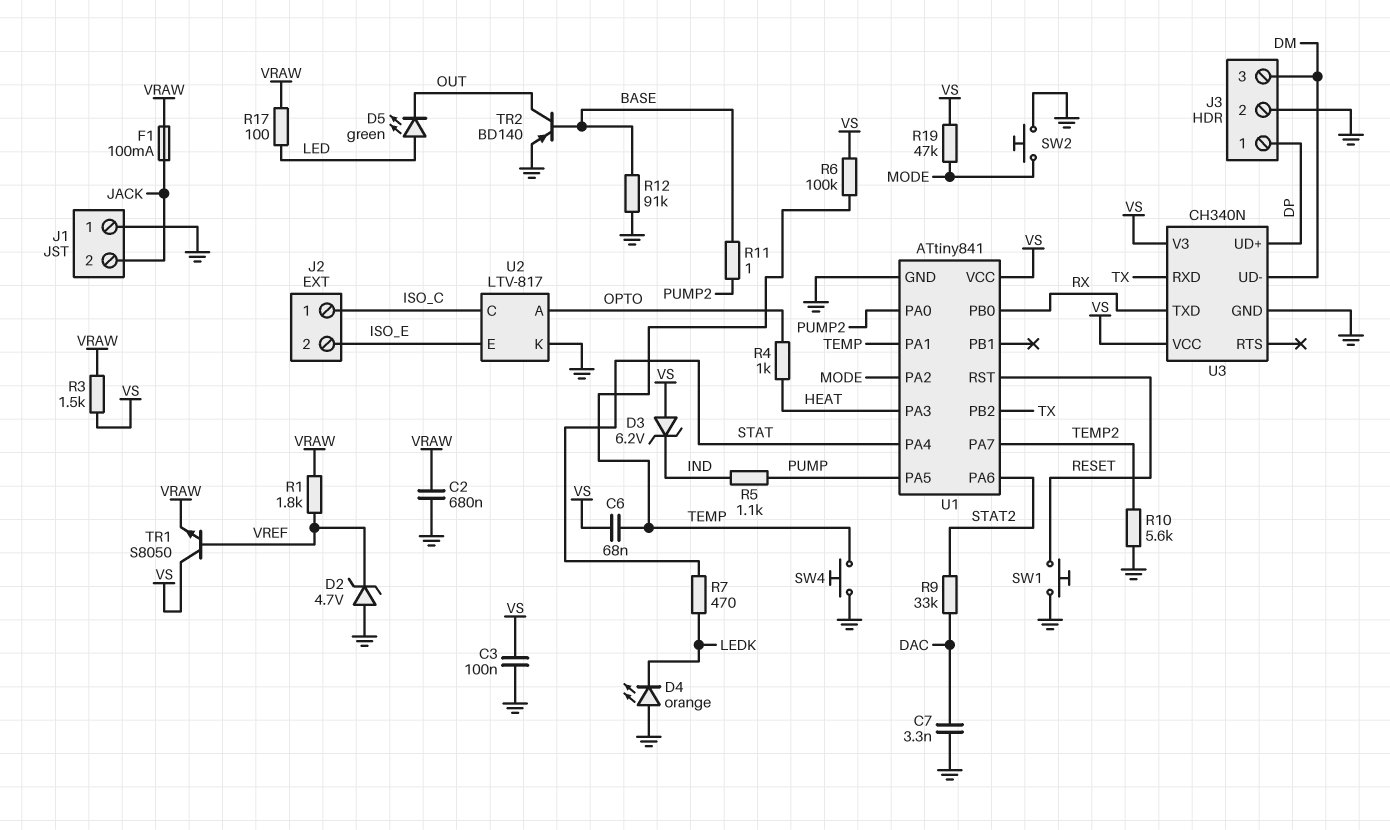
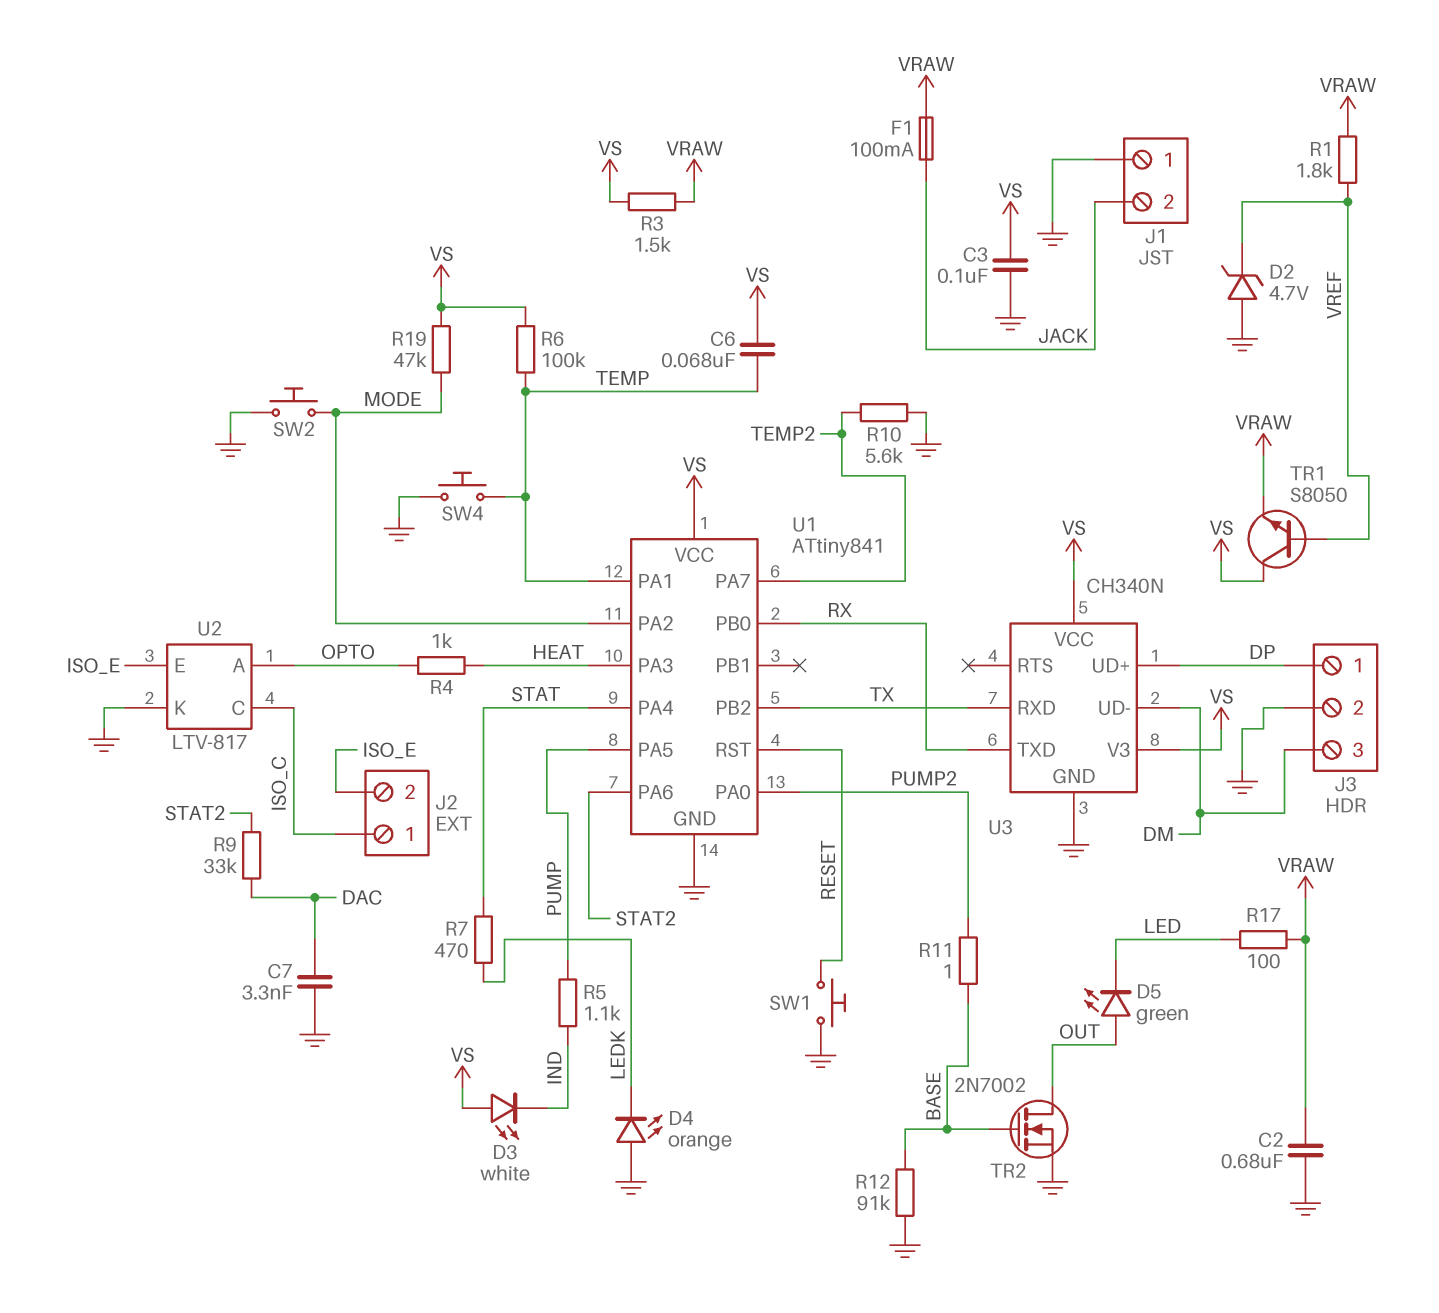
D3: zener 6.2V (A VS, K IND) -> LED white (A VS, K IND)
D5: LED green (A LED, K OUT) -> LED green (A OUT, K LED)
TR2: PNP BD140 (B BASE, C OUT, E GND) -> NMOS 2N7002 (G BASE, D OUT, S GND)

